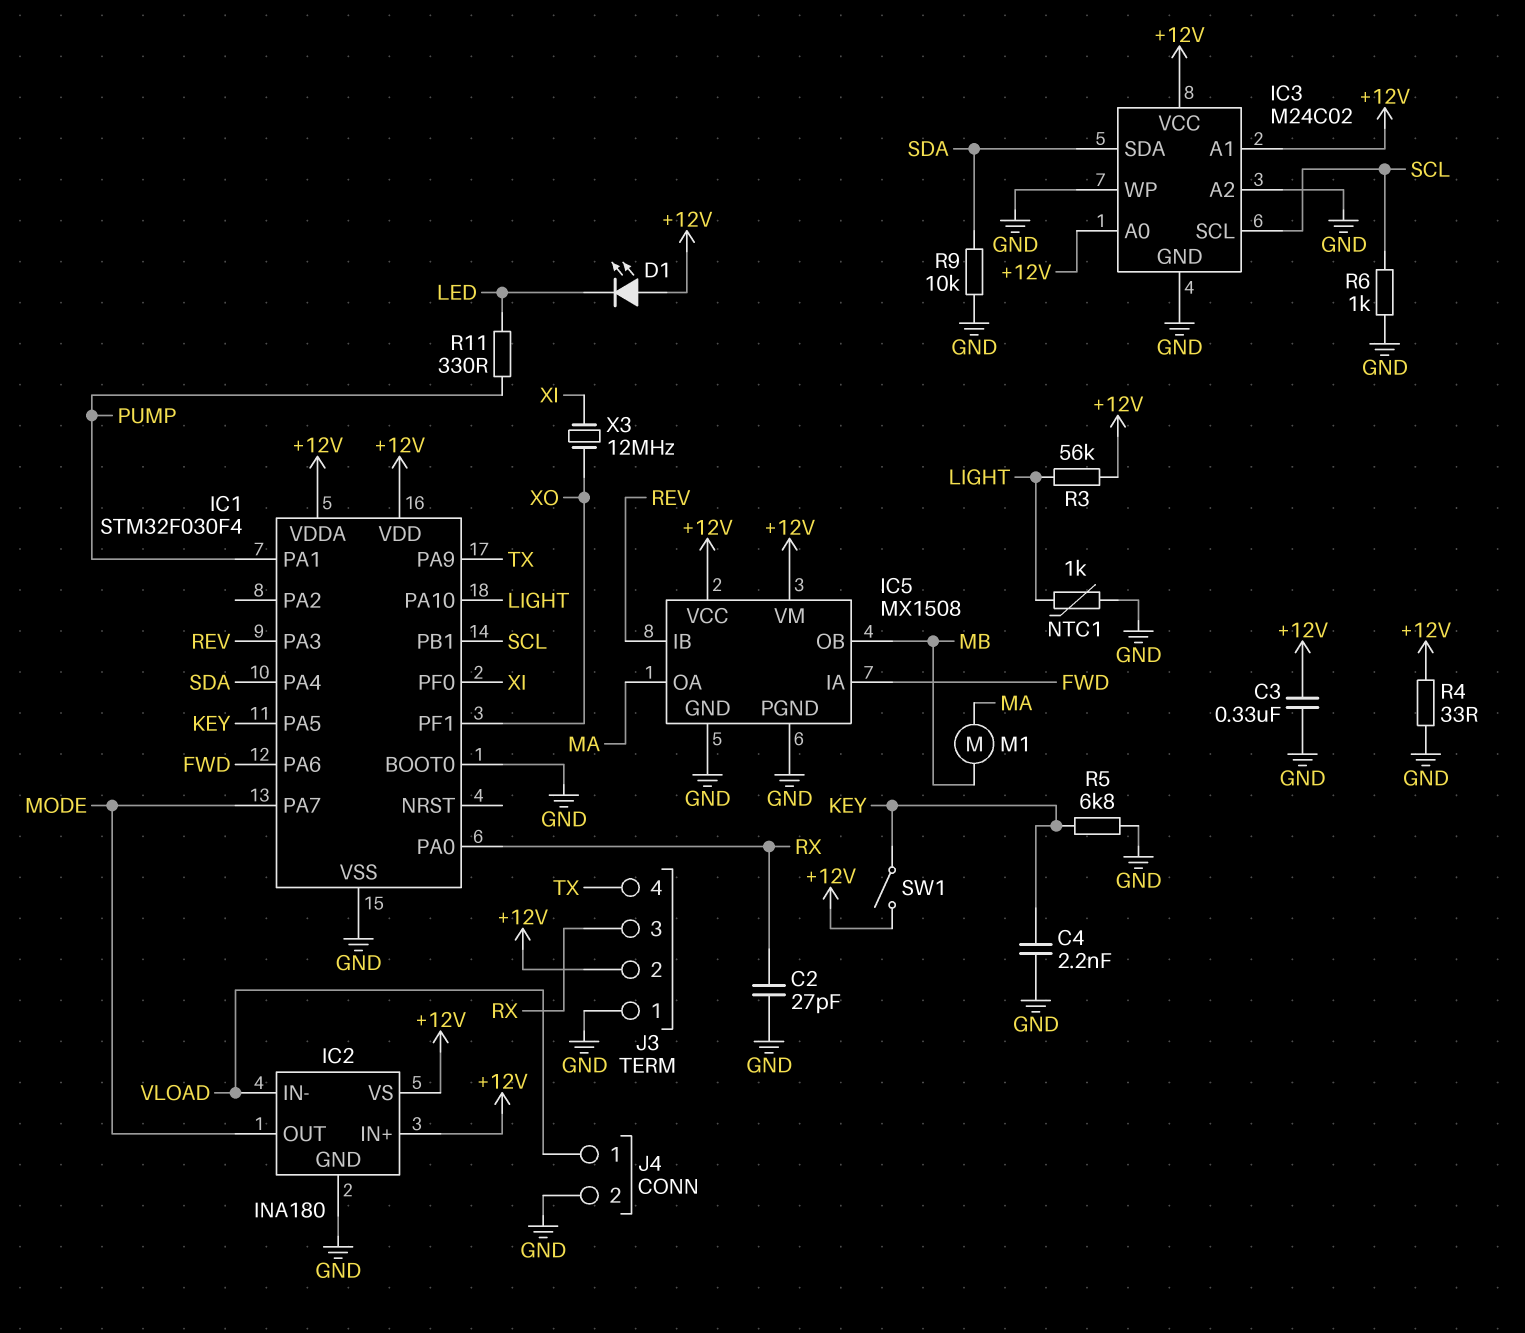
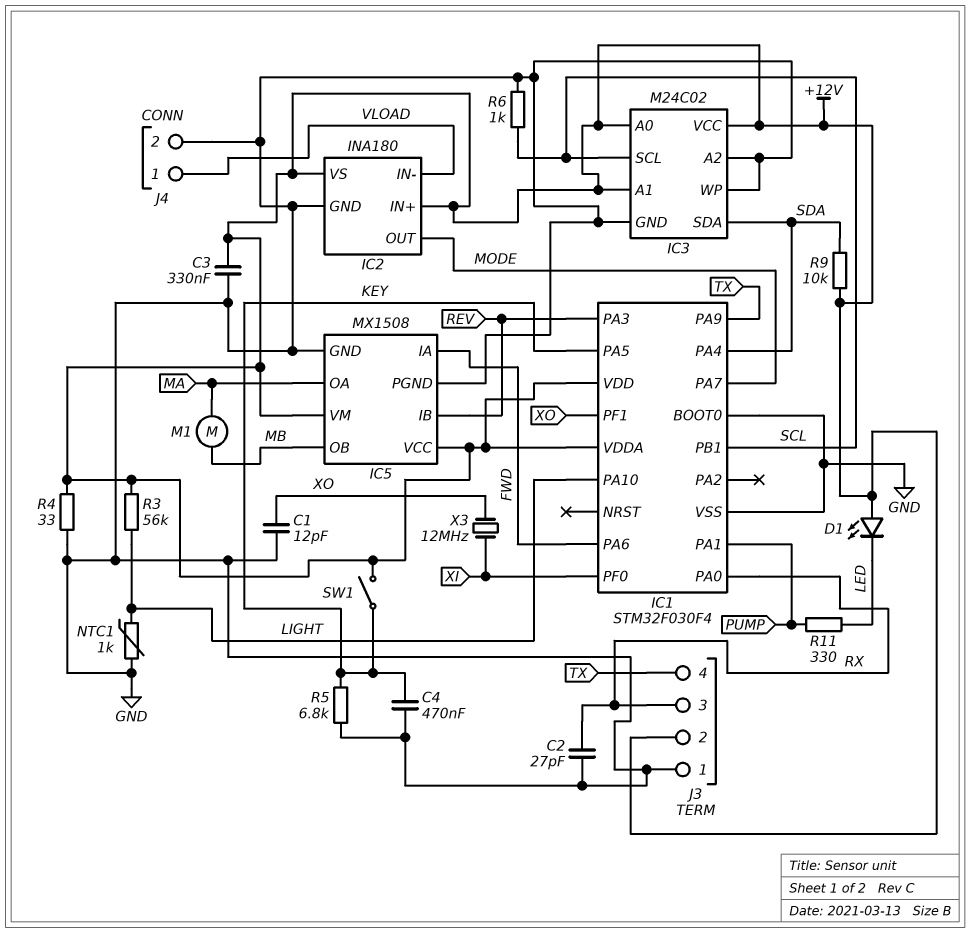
C1: none -> 12pF (GND, XO)
C4: 2.2nF (GND, KEY) -> 470nF (GND, KEY)
R9: 10k (GND, SDA) -> 10k (+12V, SDA)

